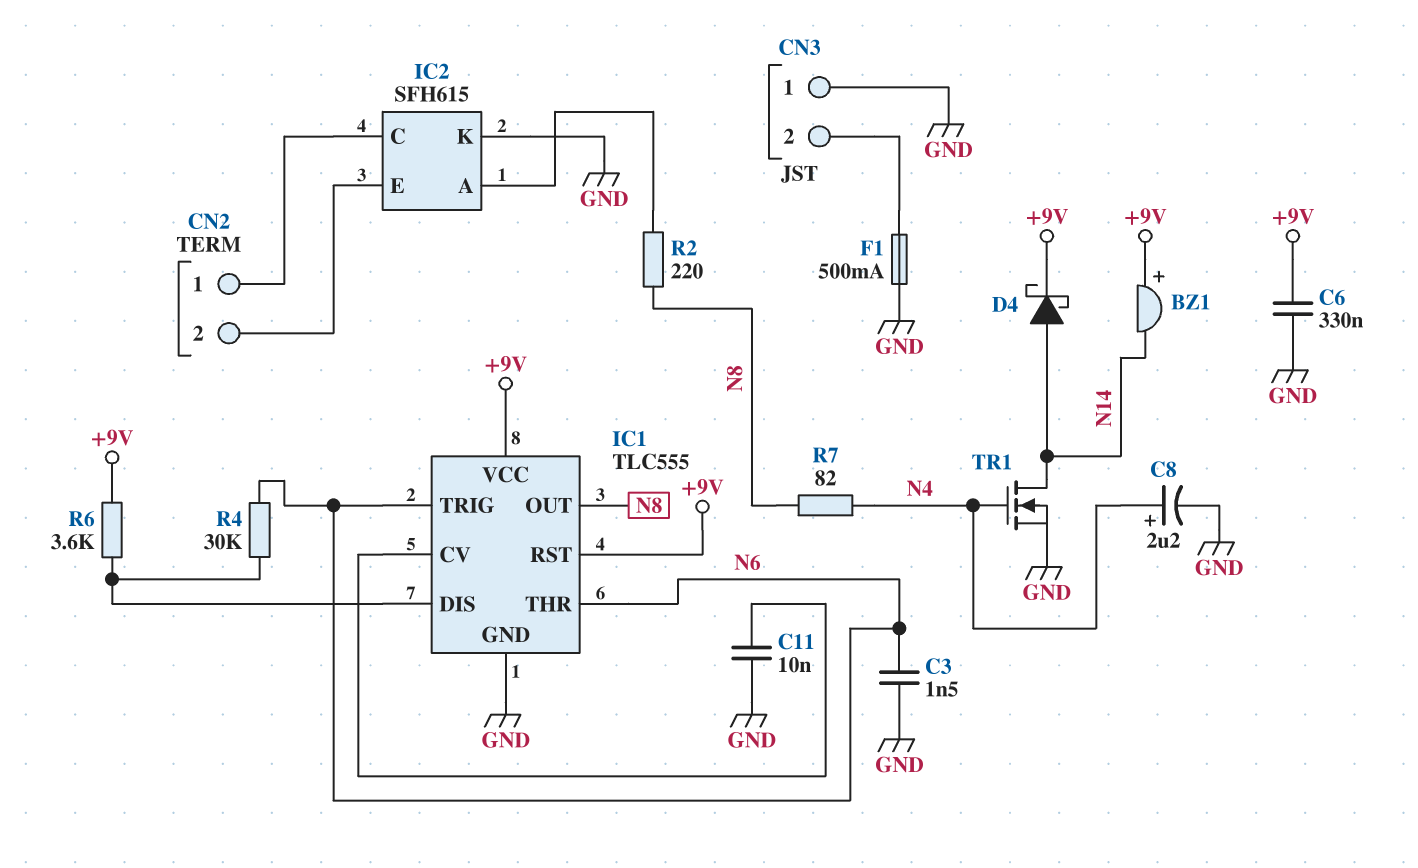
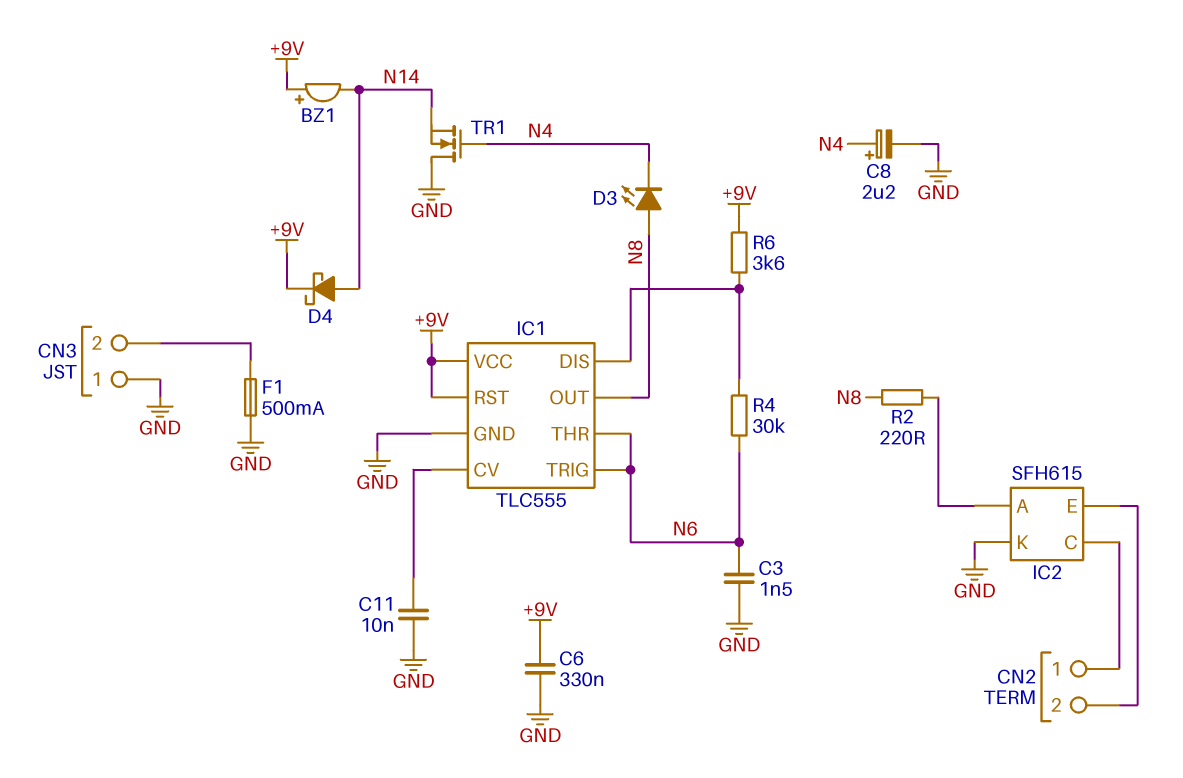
D3: none -> LED (A N8, K N4)
R7: 82 (N4, N8) -> none
TR1: NMOS (G N4, D N14, S GND) -> NMOS (G N4, D GND, S N14)

